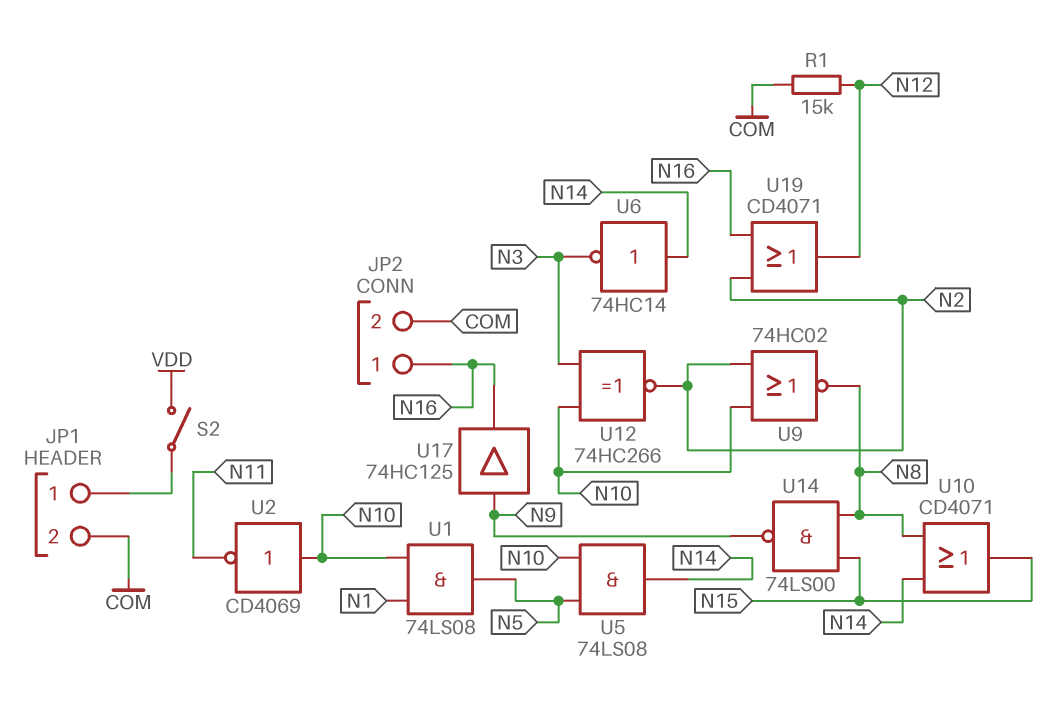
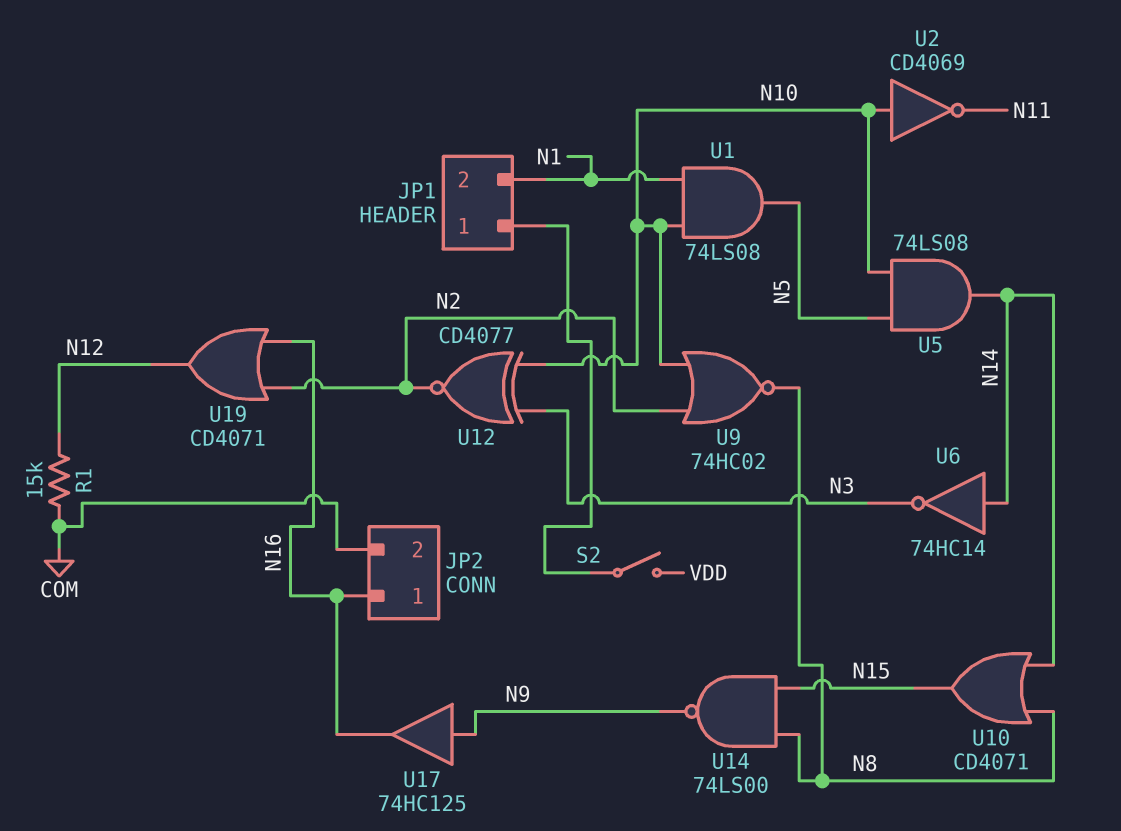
JP1 pin 2: COM -> N1
U12: XNOR 74HC266 (in N3, in N10, out N2) -> XNOR CD4077 (in N3, in N10, out N2)

